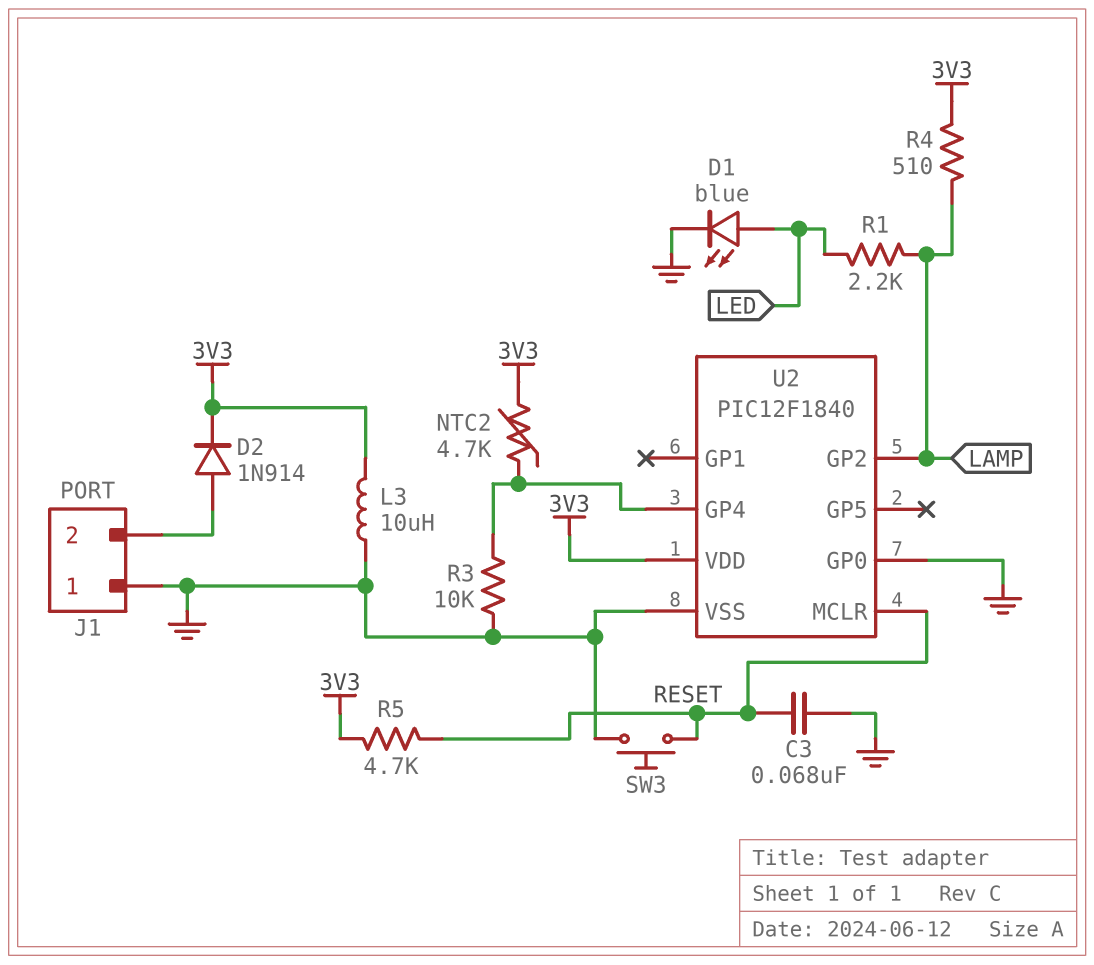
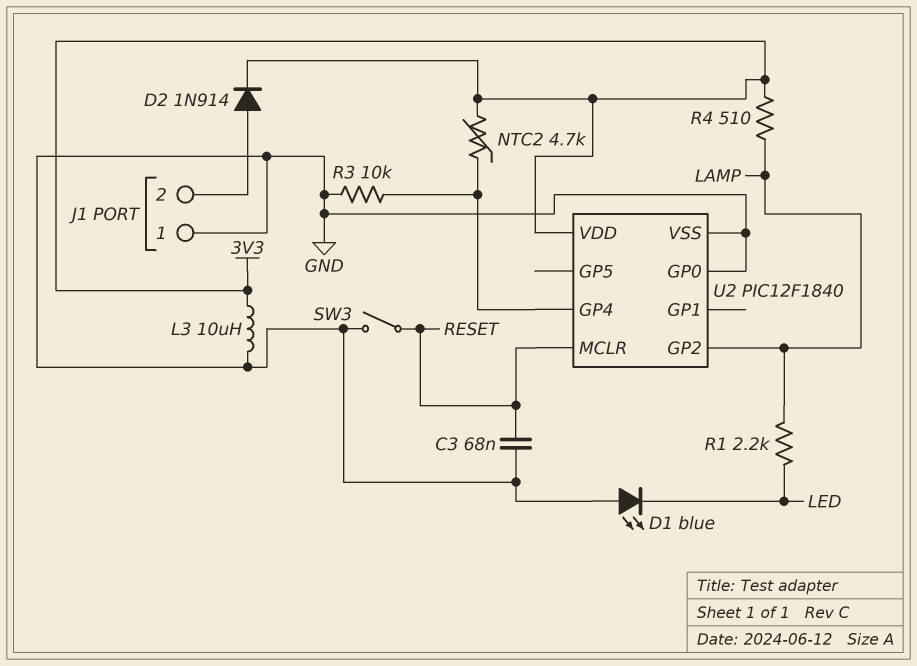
D1: LED blue (A LED, K GND) -> LED blue (A GND, K LED)
R5: 4.7k (3V3, RESET) -> none
SW3: button (GND, RESET) -> switch (GND, RESET)

